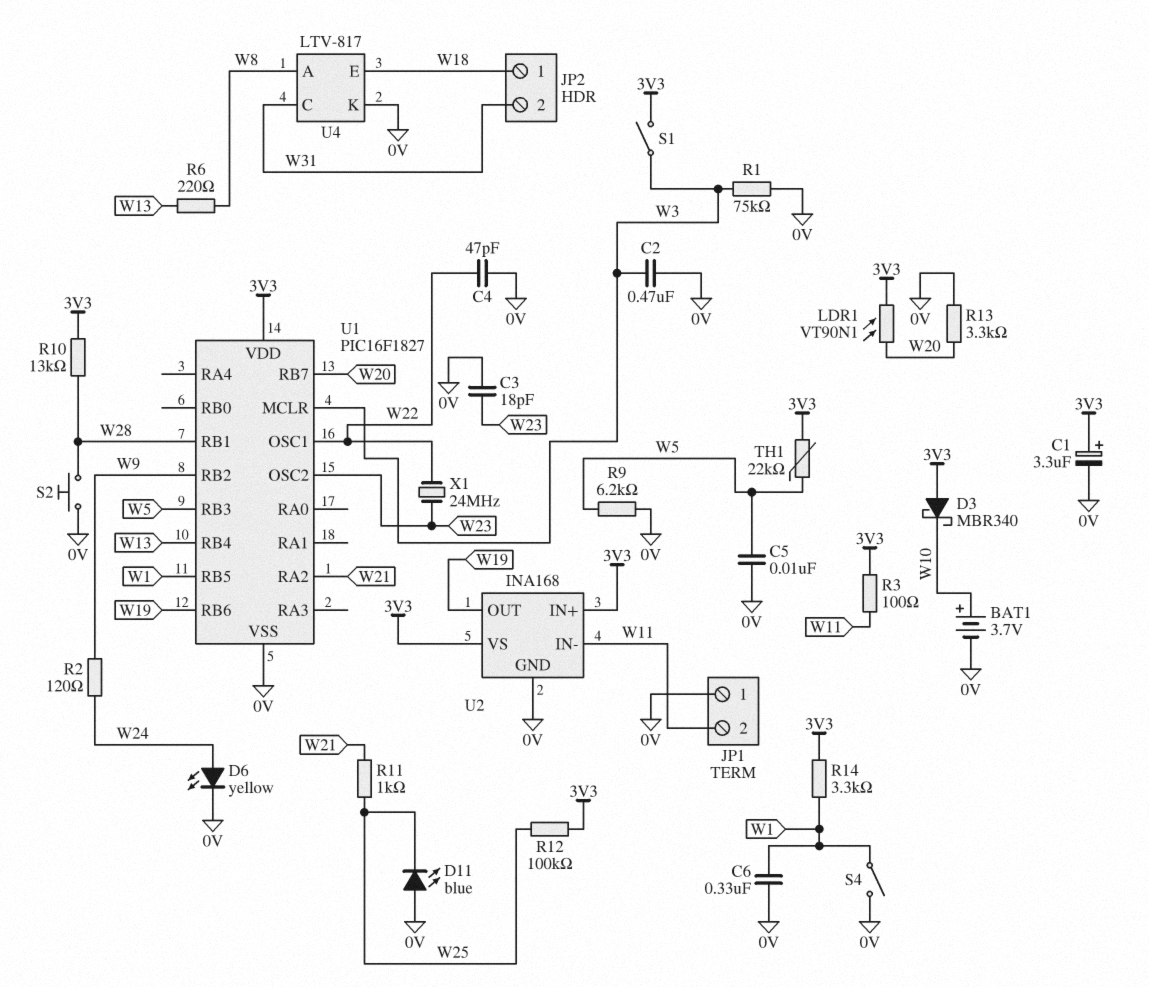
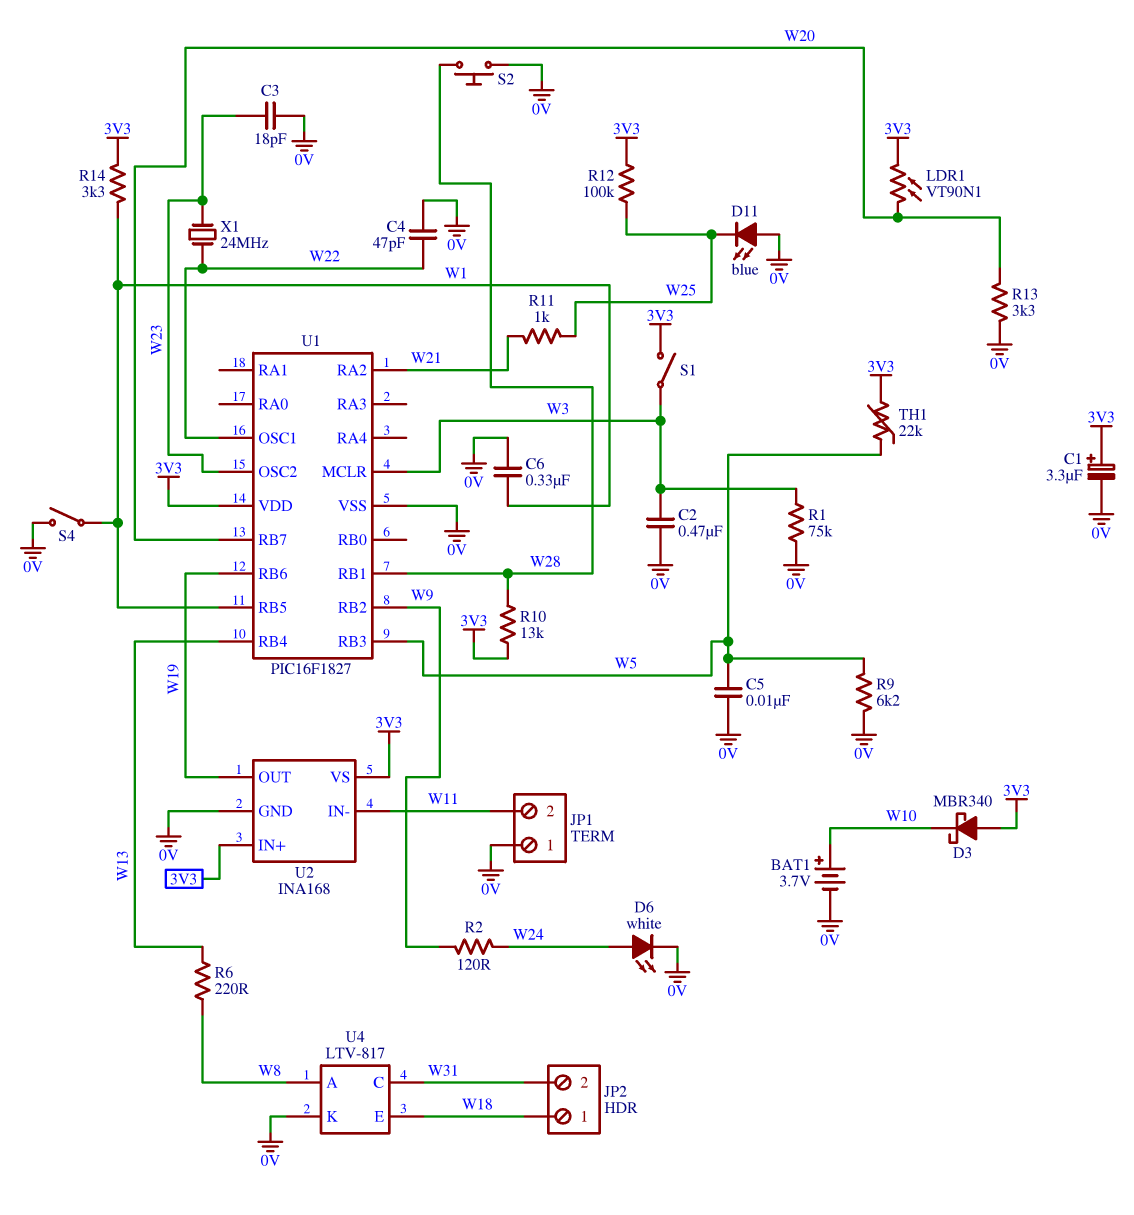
D6: LED yellow (A W24, K 0V) -> LED white (A W24, K 0V)
R3: 100 (3V3, W11) -> none

